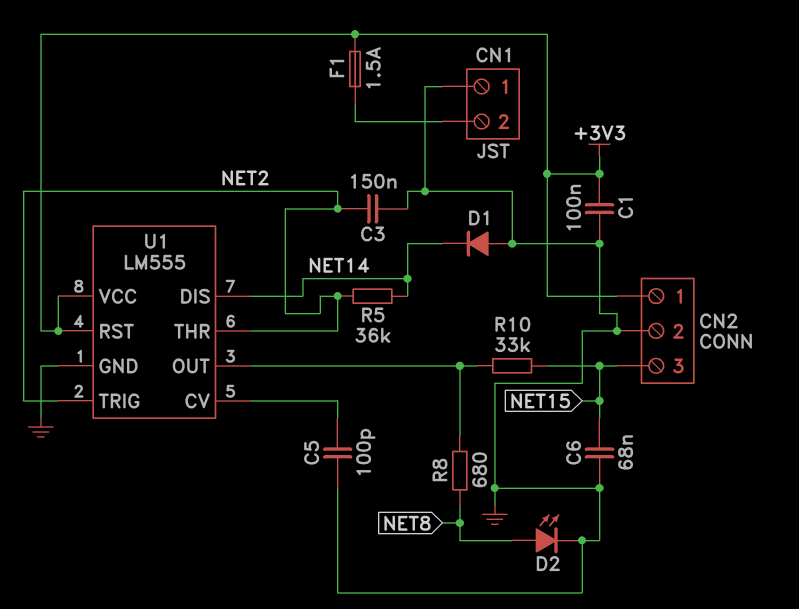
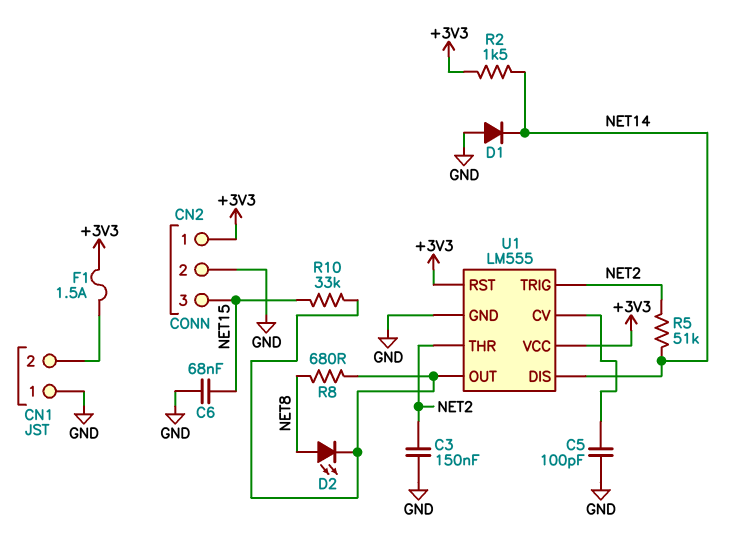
C1: 100nF (+3V3, GND) -> none
D2: LED (A NET8, K GND) -> LED (A NET8, K U1/OUT)
R2: none -> 1.5k (+3V3, NET14)
R5: 36k (NET2, NET14) -> 51k (NET2, NET14)

